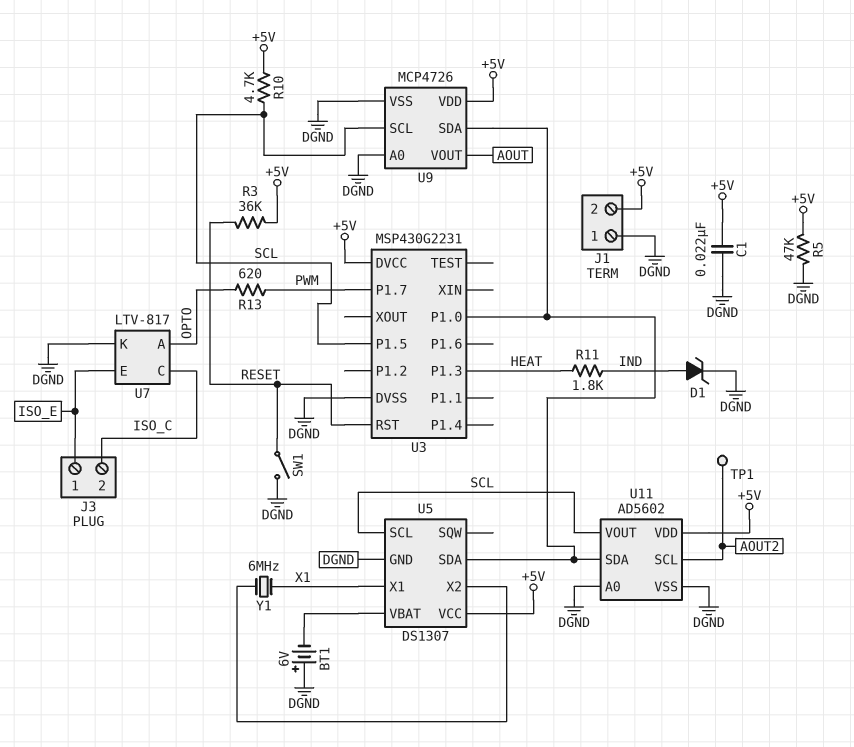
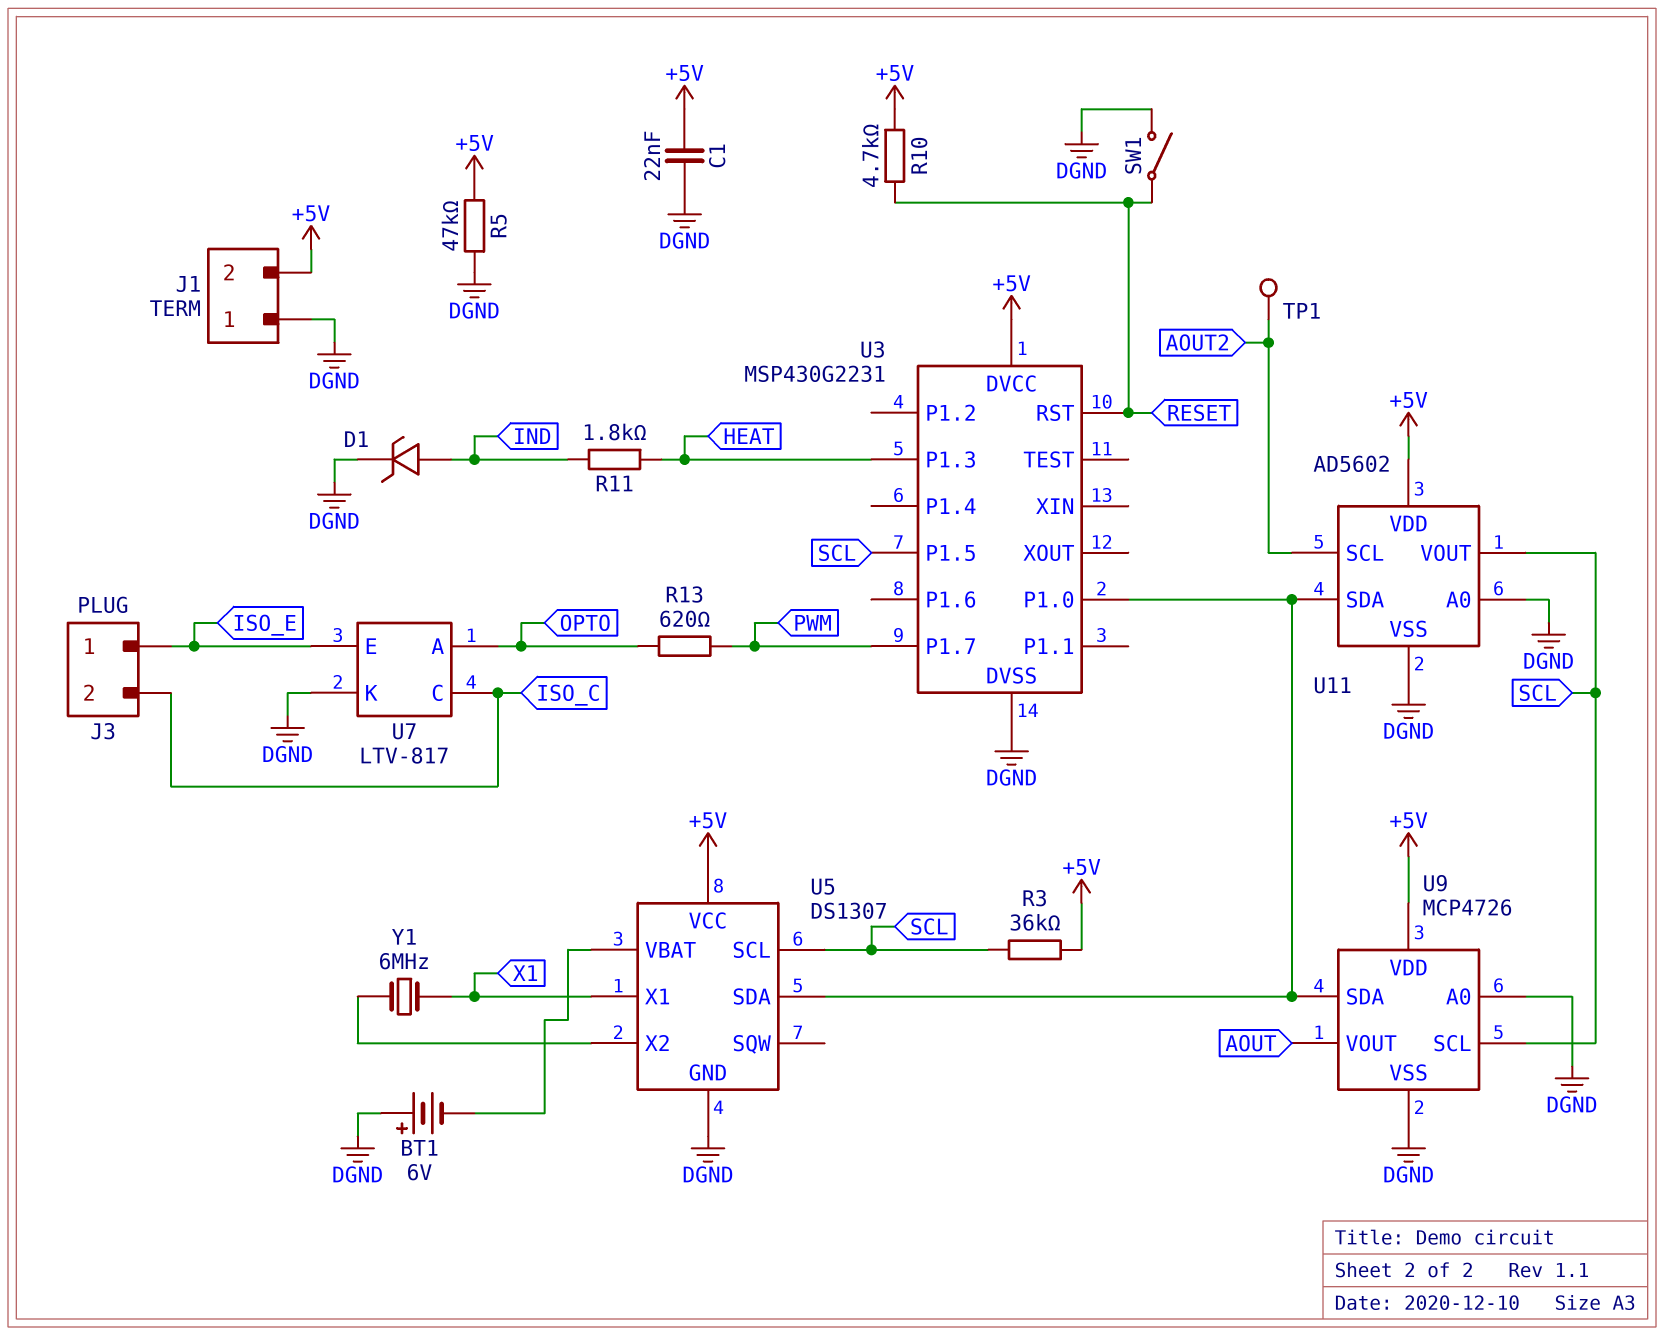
R3: 36k (+5V, RESET) -> 36k (+5V, SCL)
R10: 4.7k (+5V, SCL) -> 4.7k (+5V, RESET)

